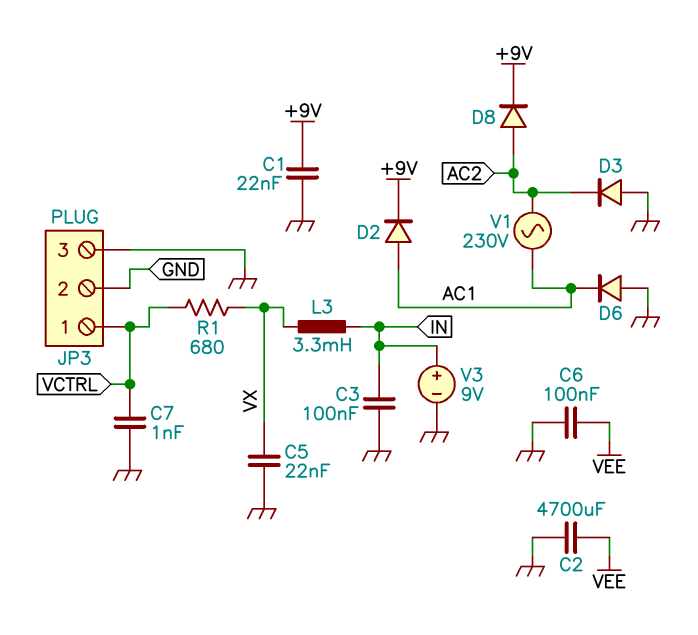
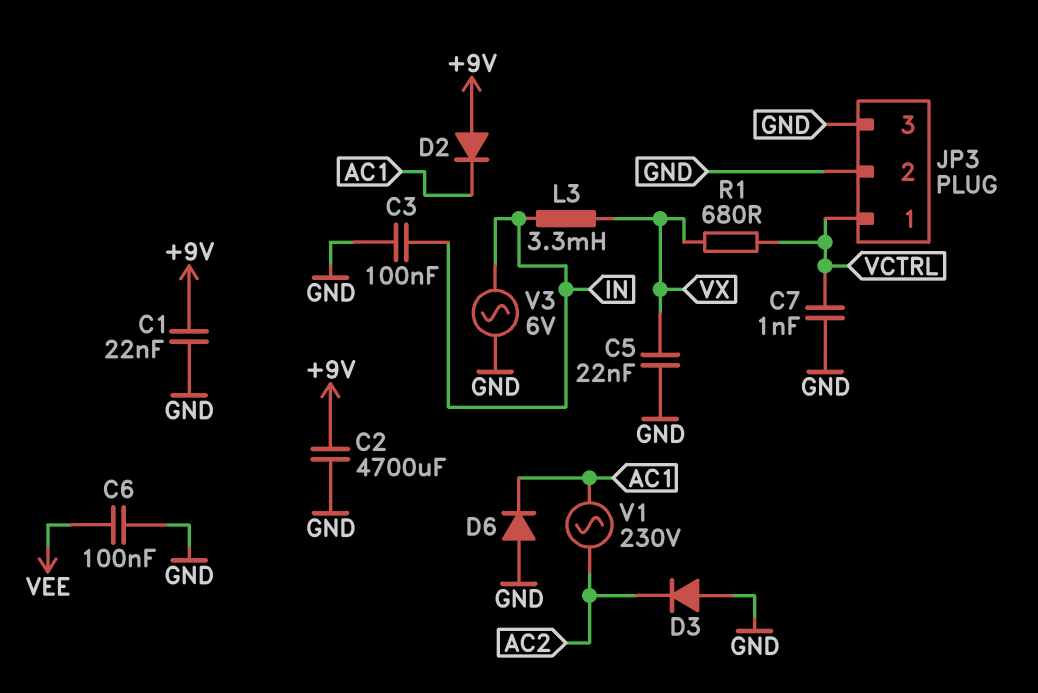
C2: 4700uF (GND, VEE) -> 4700uF (+9V, GND)
D2: diode (A AC1, K +9V) -> diode (A +9V, K AC1)
D8: diode (A AC2, K +9V) -> none
V3: 9V (plus IN, minus GND) -> AC 6V (GND, IN)

